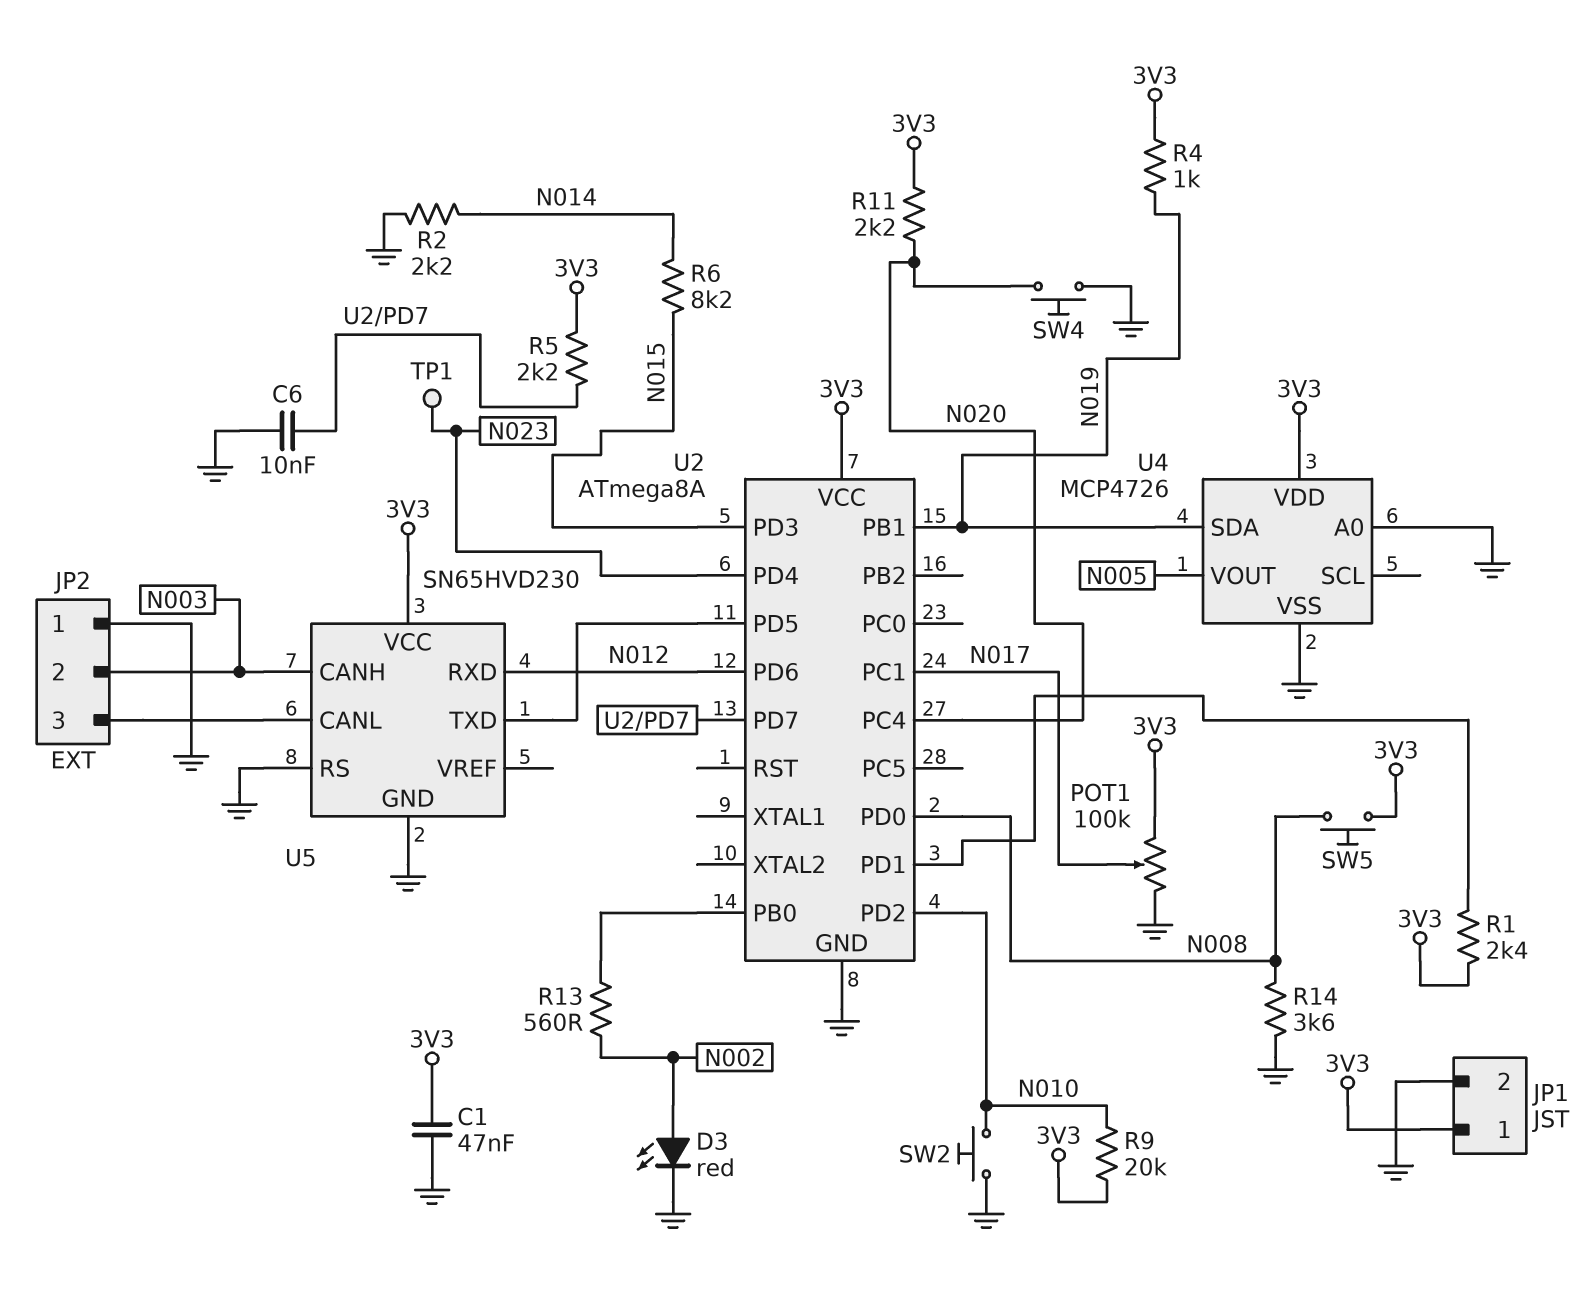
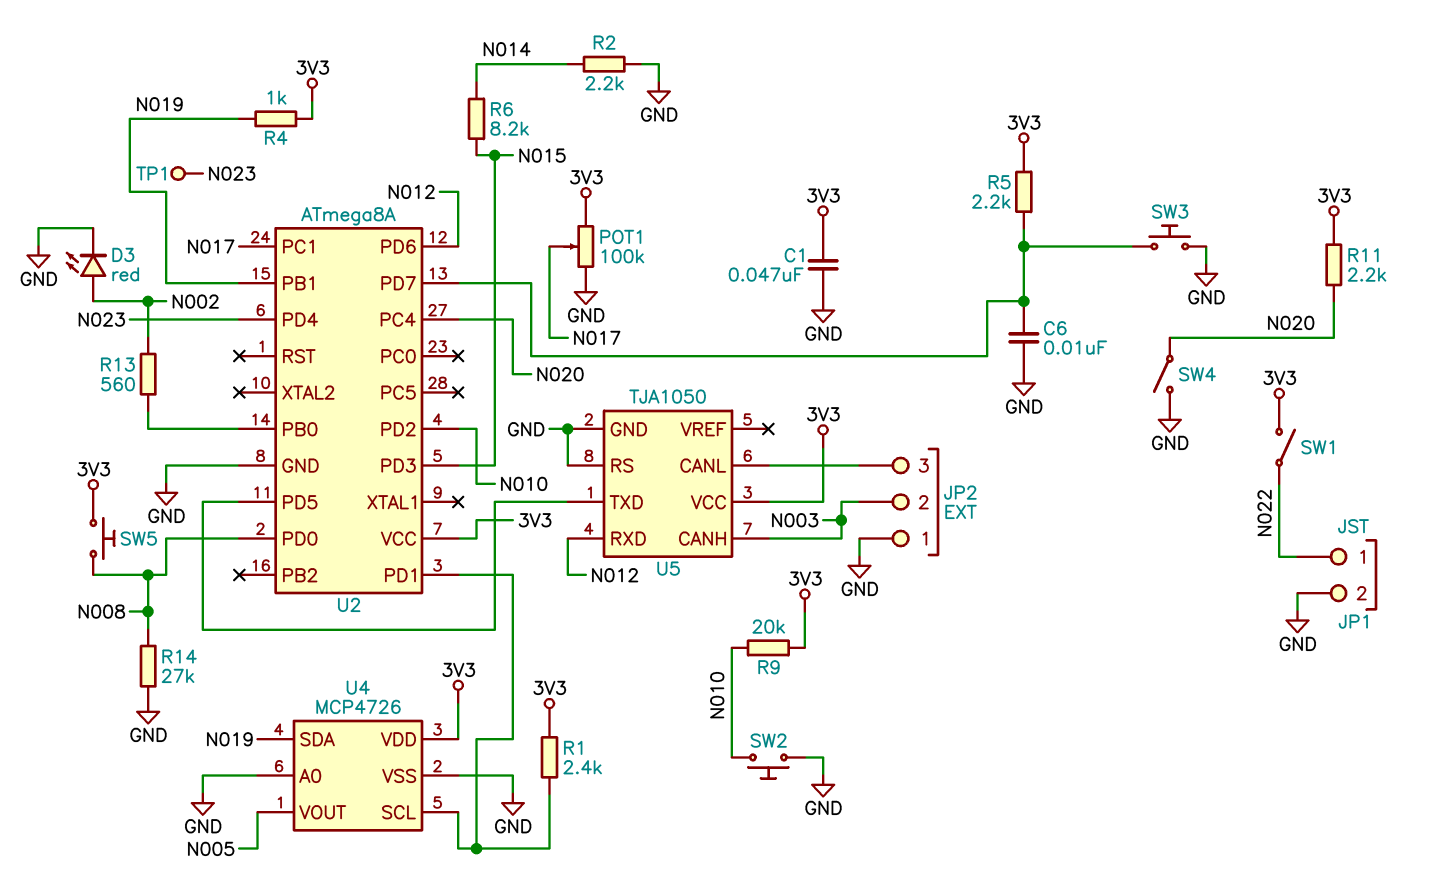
JP1 pin 1: 3V3 -> N022
R14: 3.6k (GND, N008) -> 27k (GND, N008)
SW1: none -> switch (3V3, N022)
SW3: none -> button (GND, U2/PD7)
SW4: button (GND, N020) -> switch (GND, N020)
U4 pin SCL: none -> U2/PD1
U5: SN65HVD230 -> TJA1050

